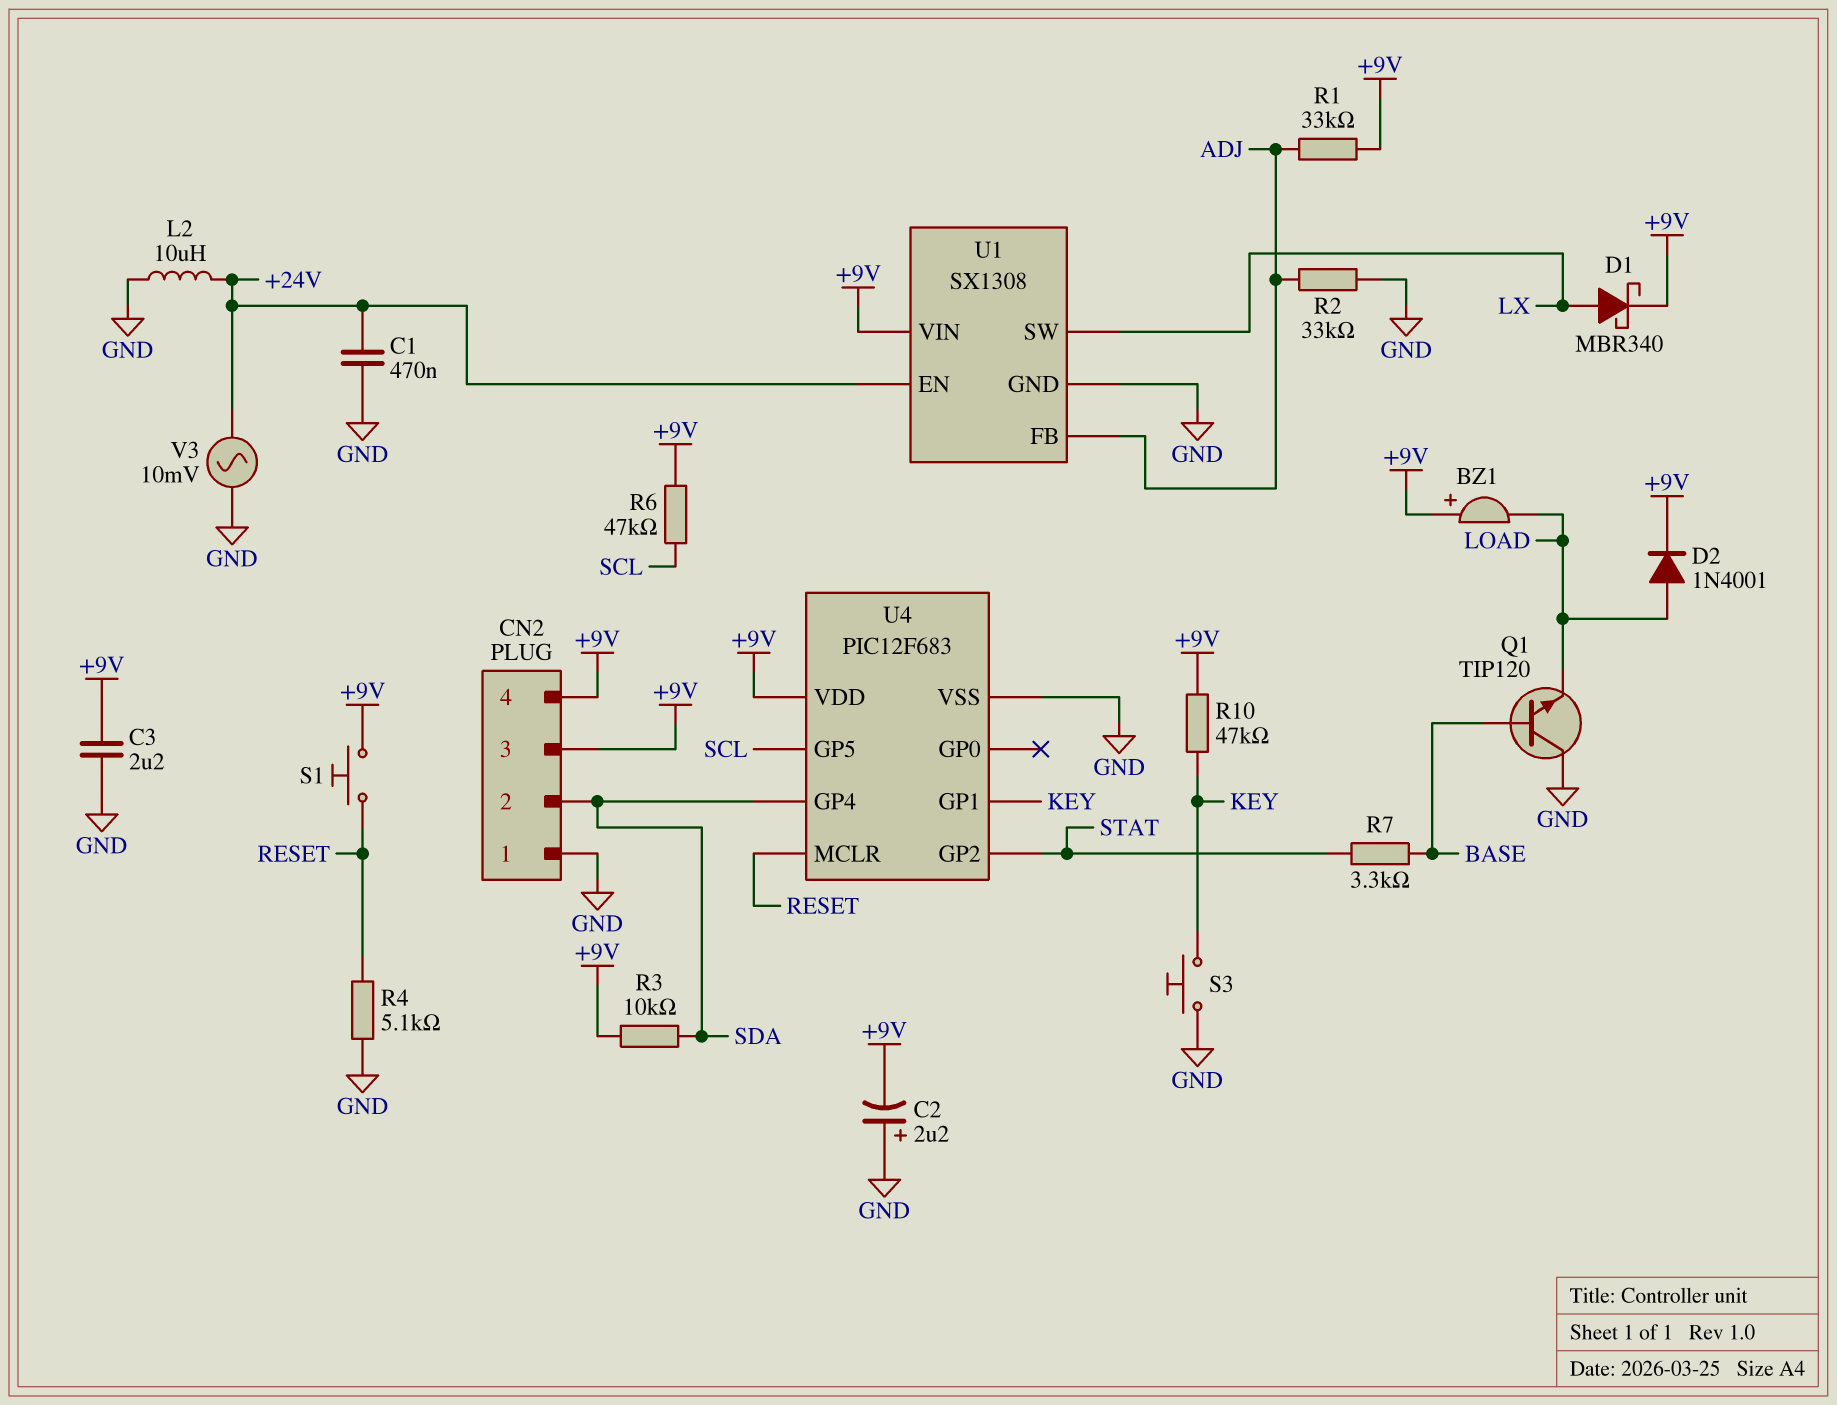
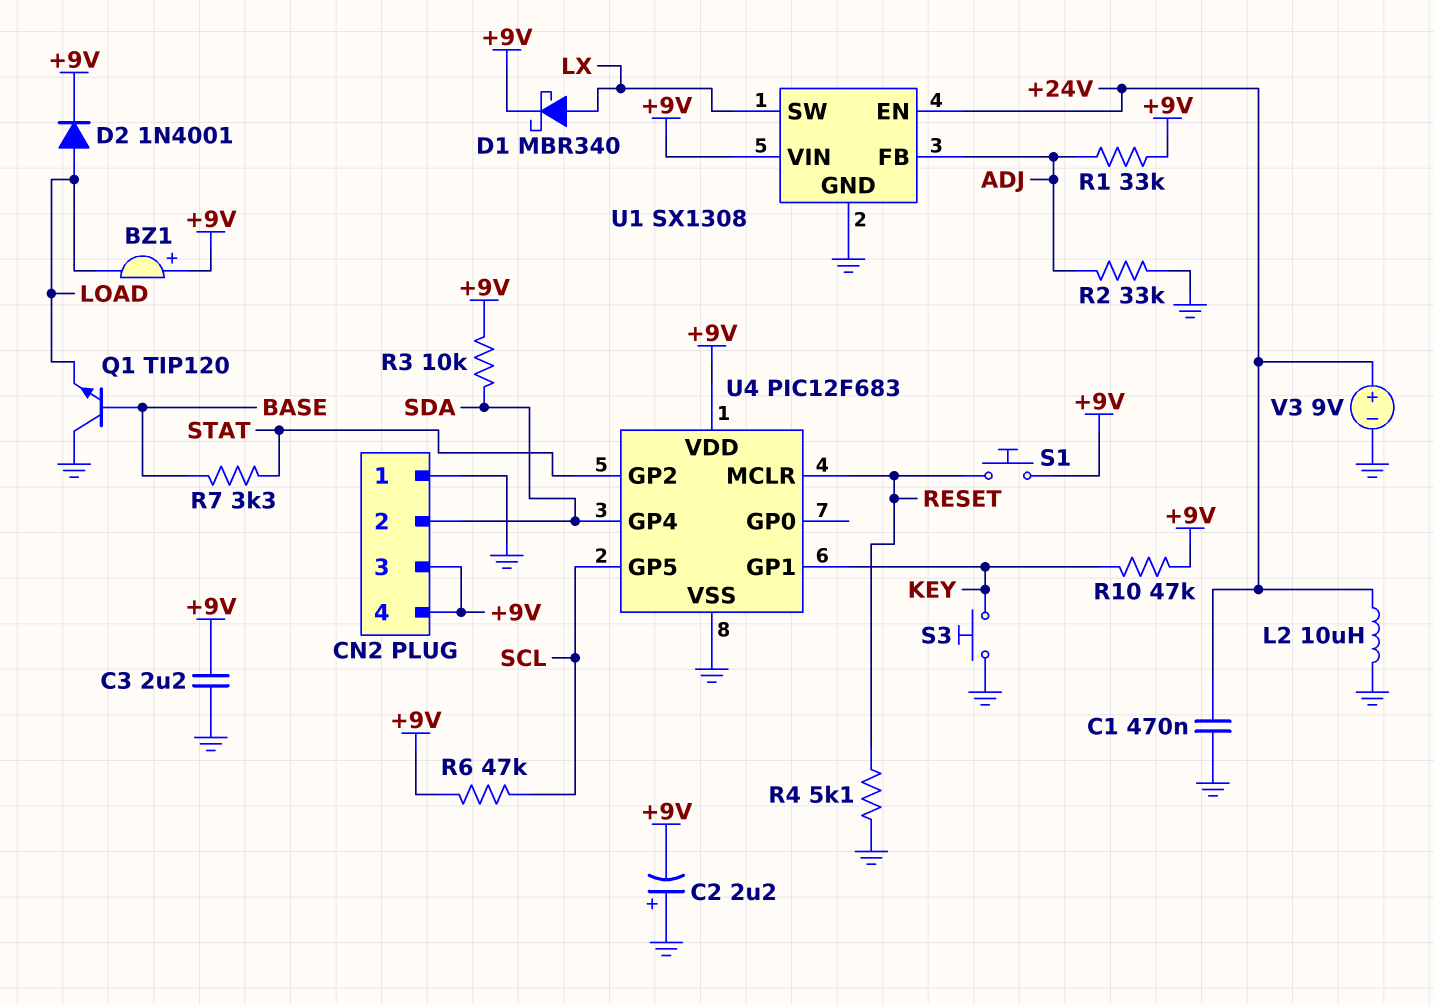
V3: AC 10mV (+24V, GND) -> 9V (plus +24V, minus GND)

